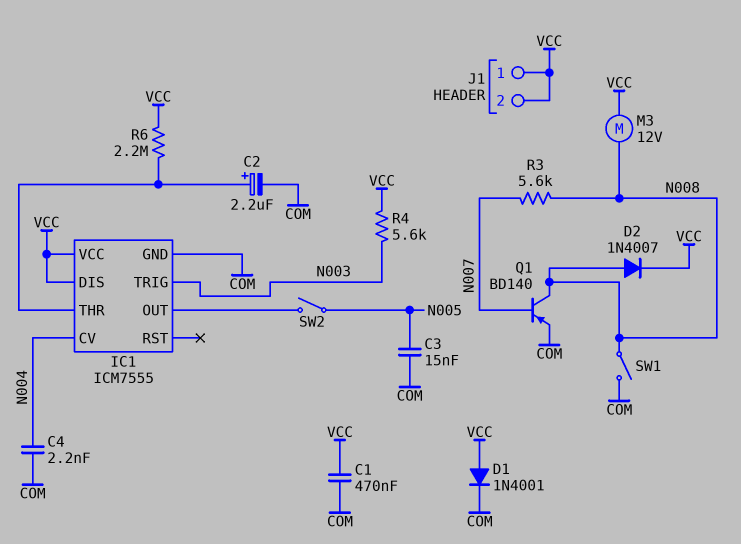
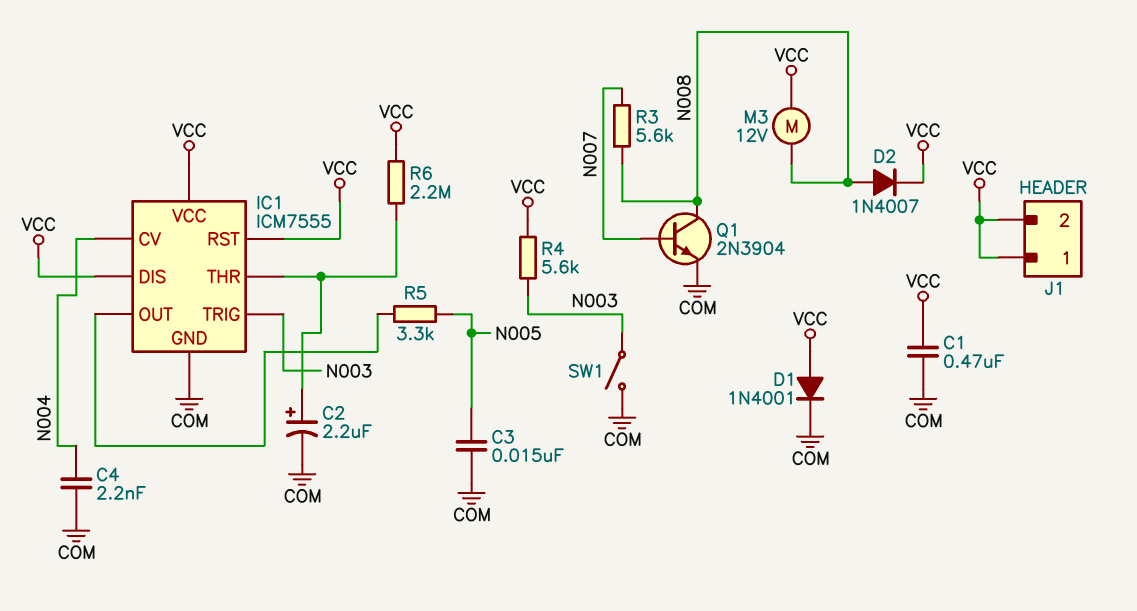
IC1 pin RST: none -> VCC
Q1: PNP BD140 (B N007, C N008, E COM) -> NPN 2N3904 (B N007, C N008, E COM)
R5: none -> 3.3k (IC1/OUT, N005)
SW1: switch (COM, N008) -> switch (COM, N003)
SW2: switch (IC1/OUT, N005) -> none

